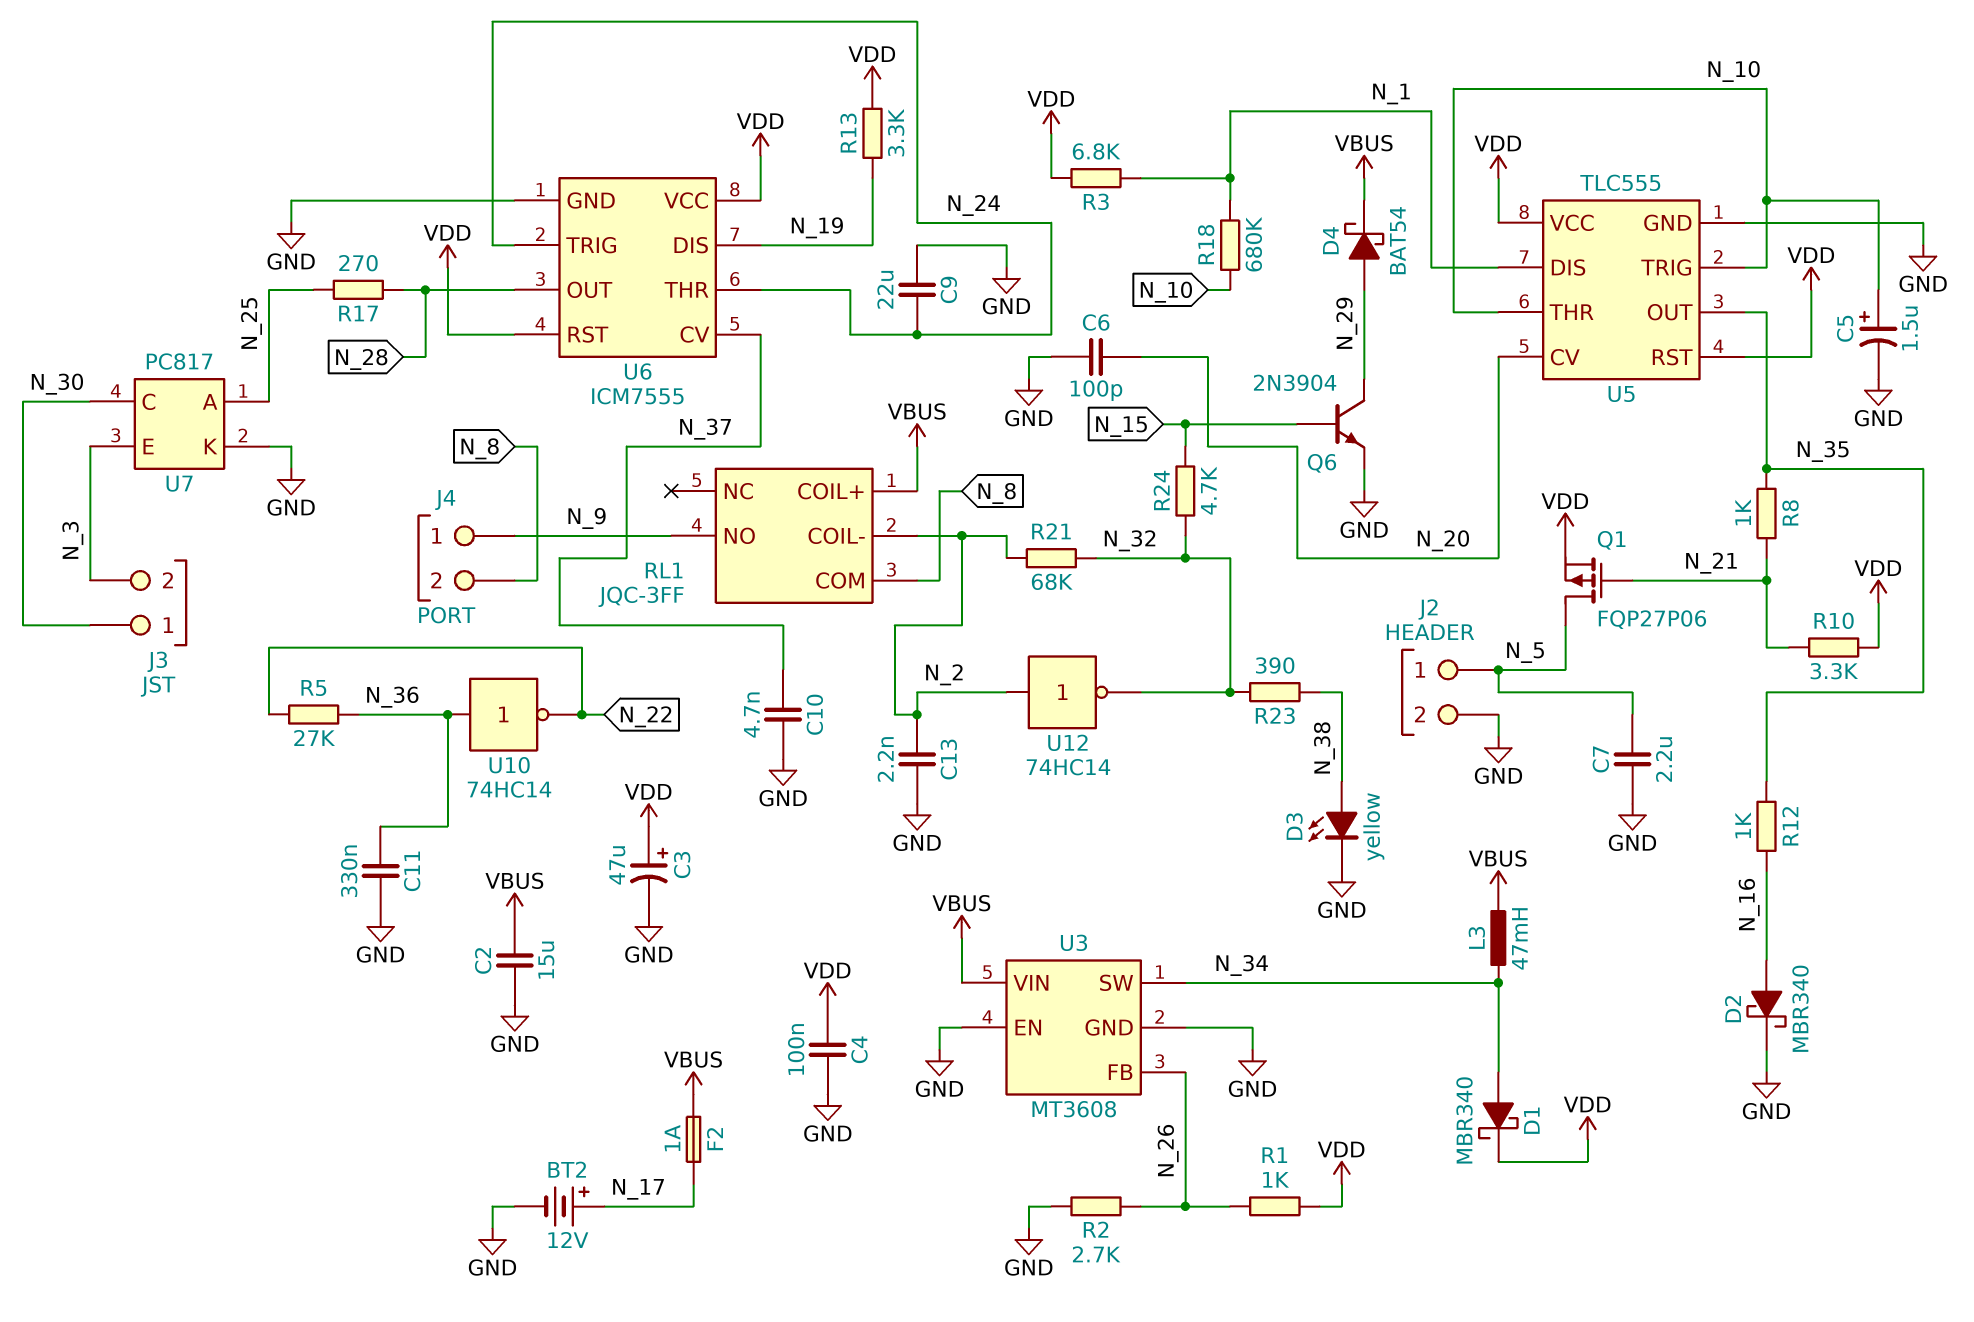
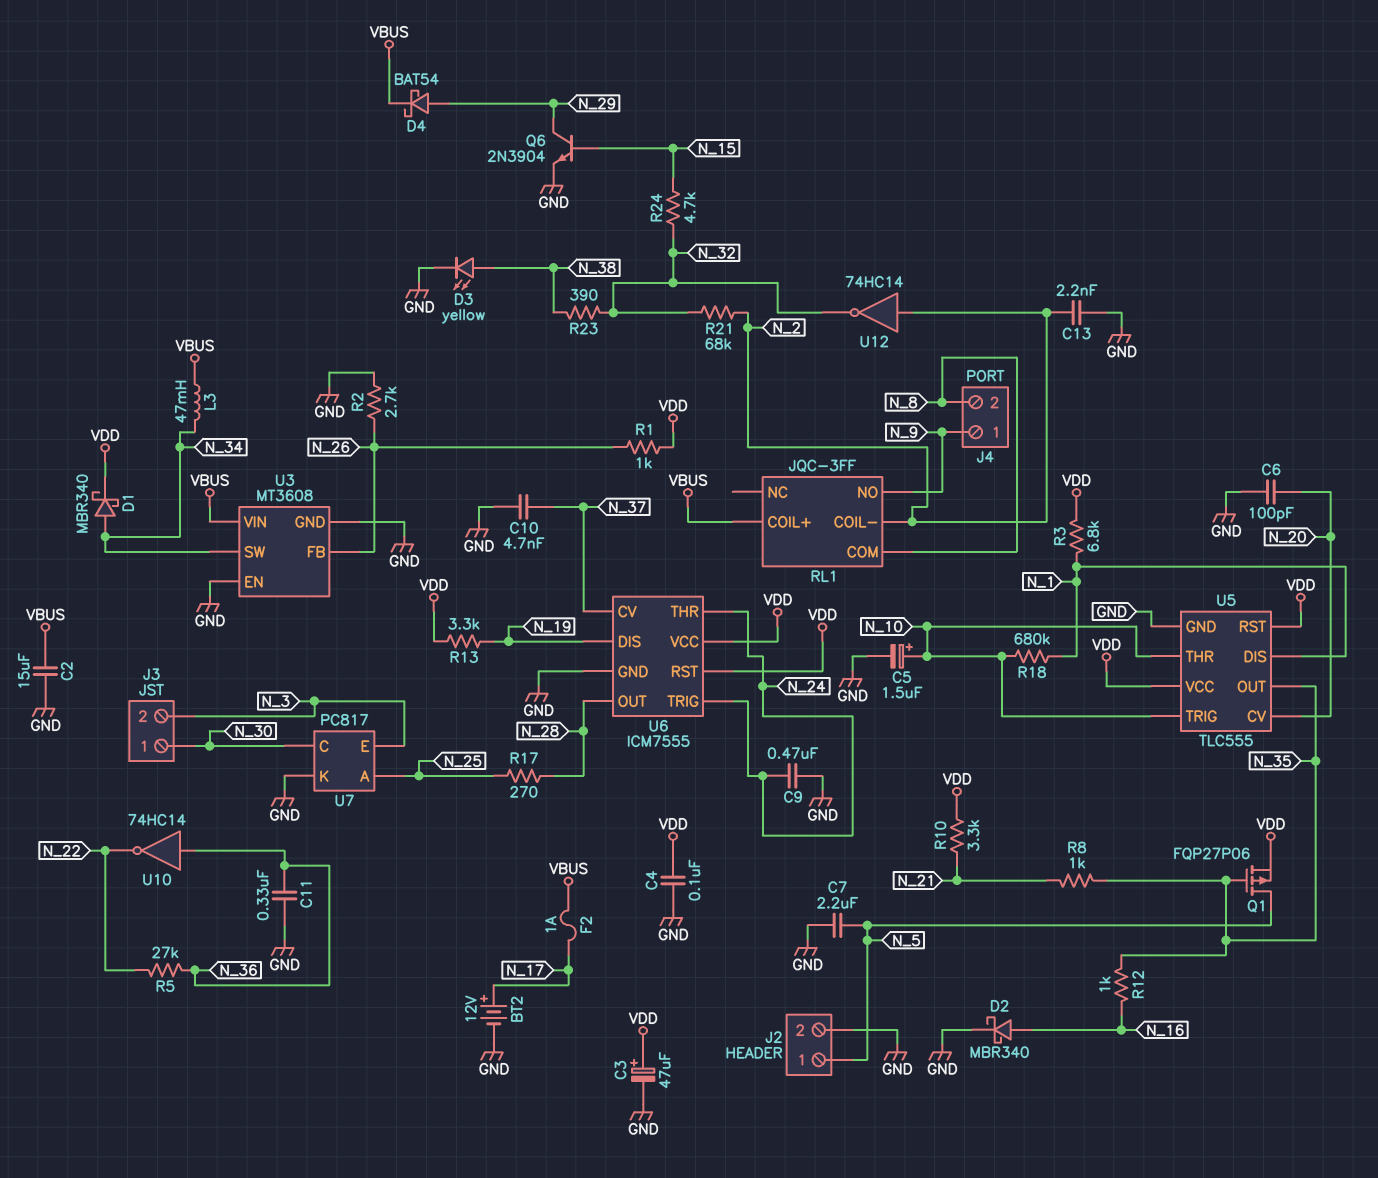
C9: 22uF (GND, N_24) -> 470nF (GND, N_24)
Q1: PMOS FQP27P06 (G N_21, D N_5, S VDD) -> PMOS FQP27P06 (G N_35, D N_5, S VDD)

